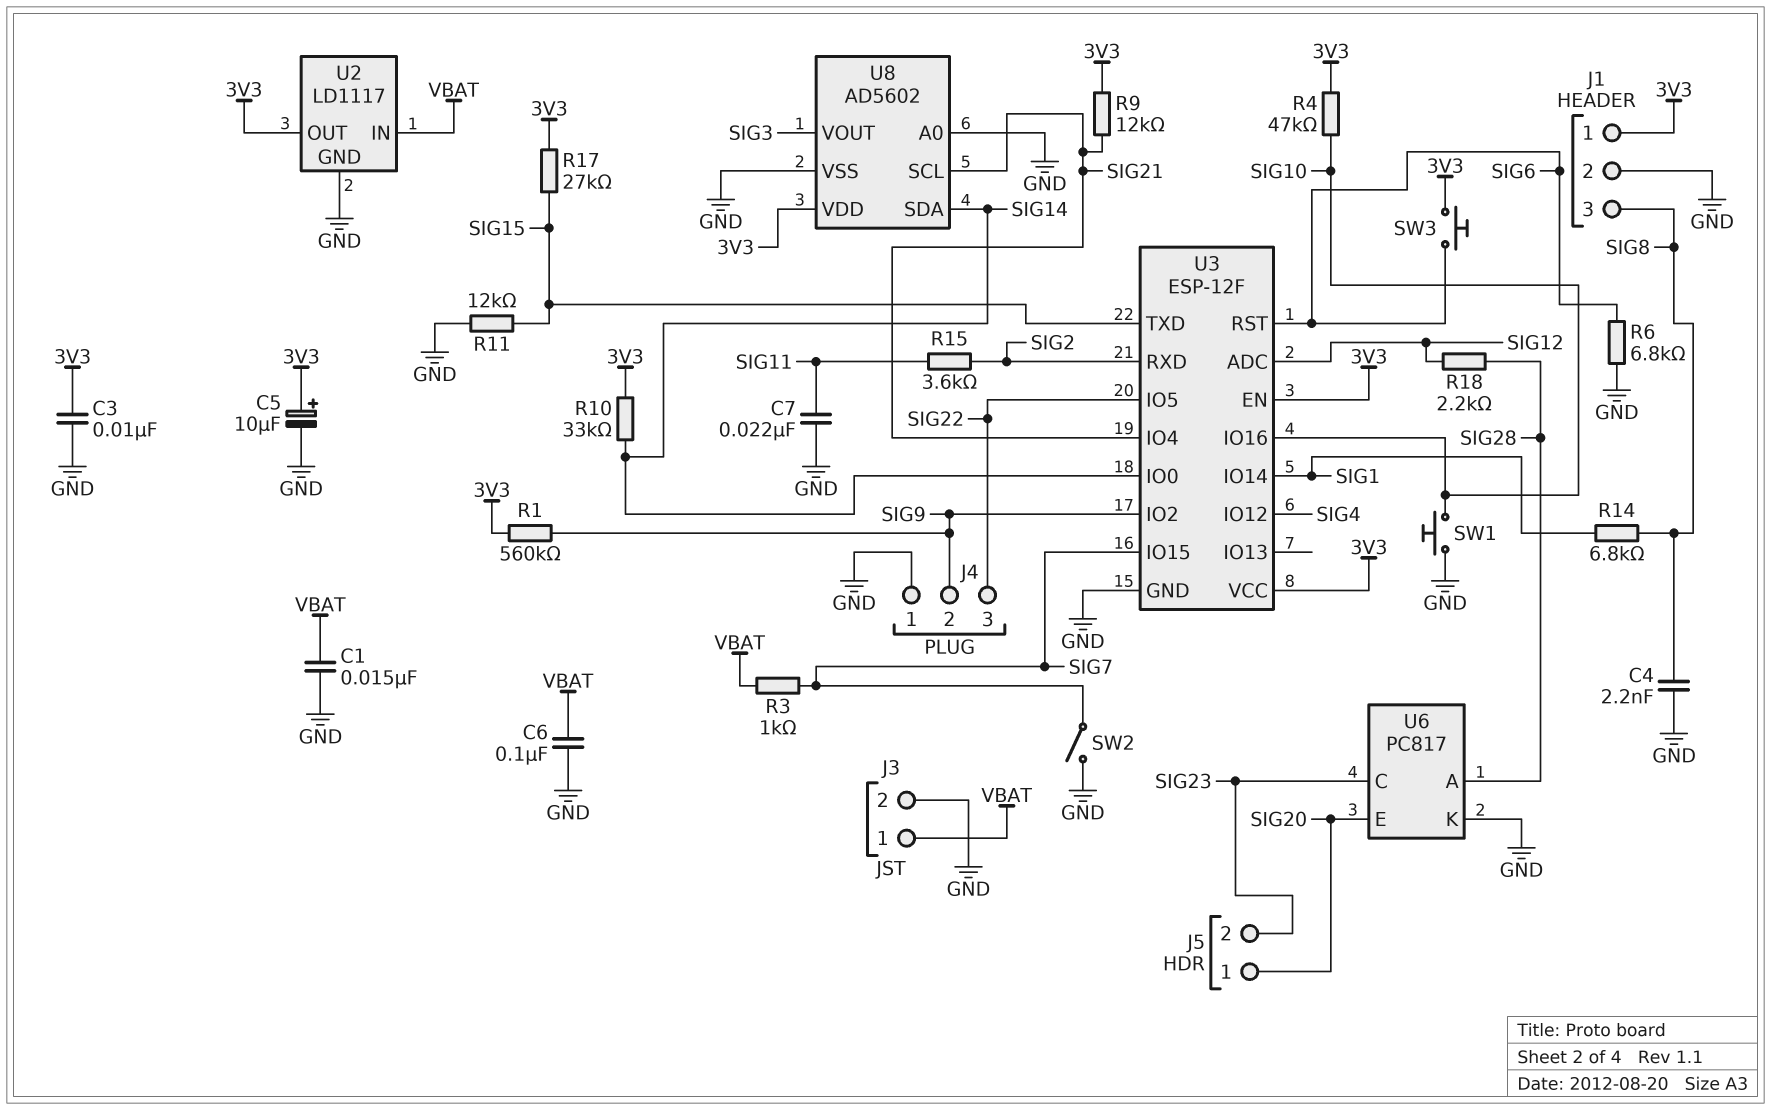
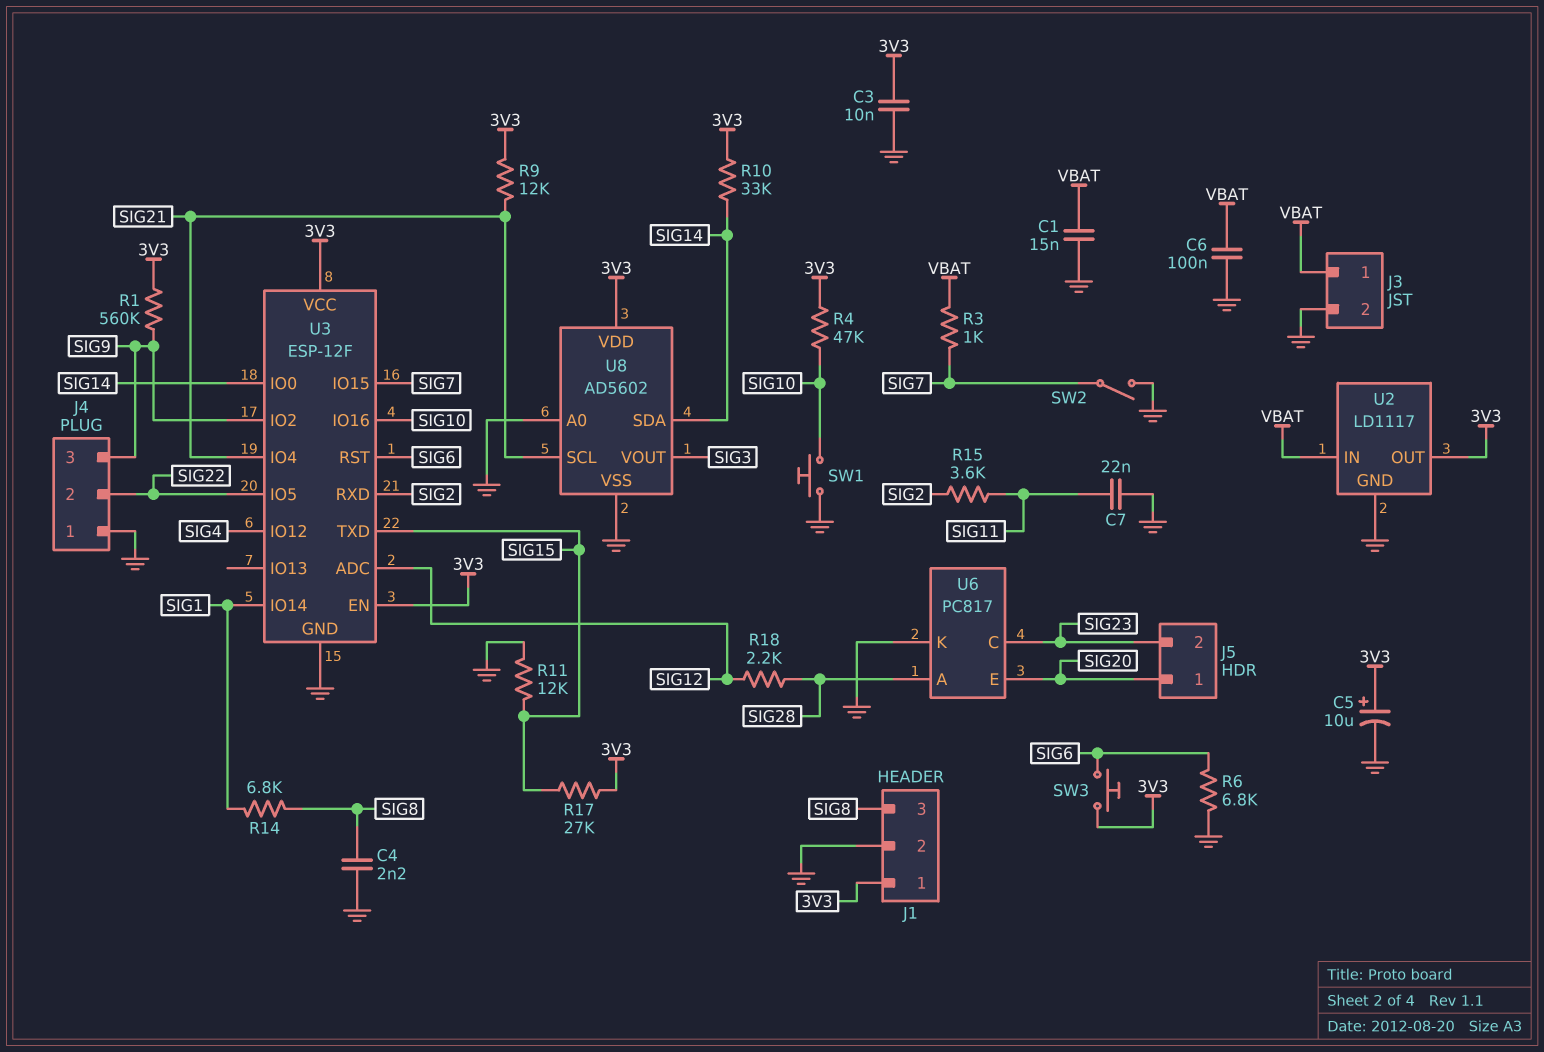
J4 pin 2: SIG9 -> SIG22
J4 pin 3: SIG22 -> SIG9

